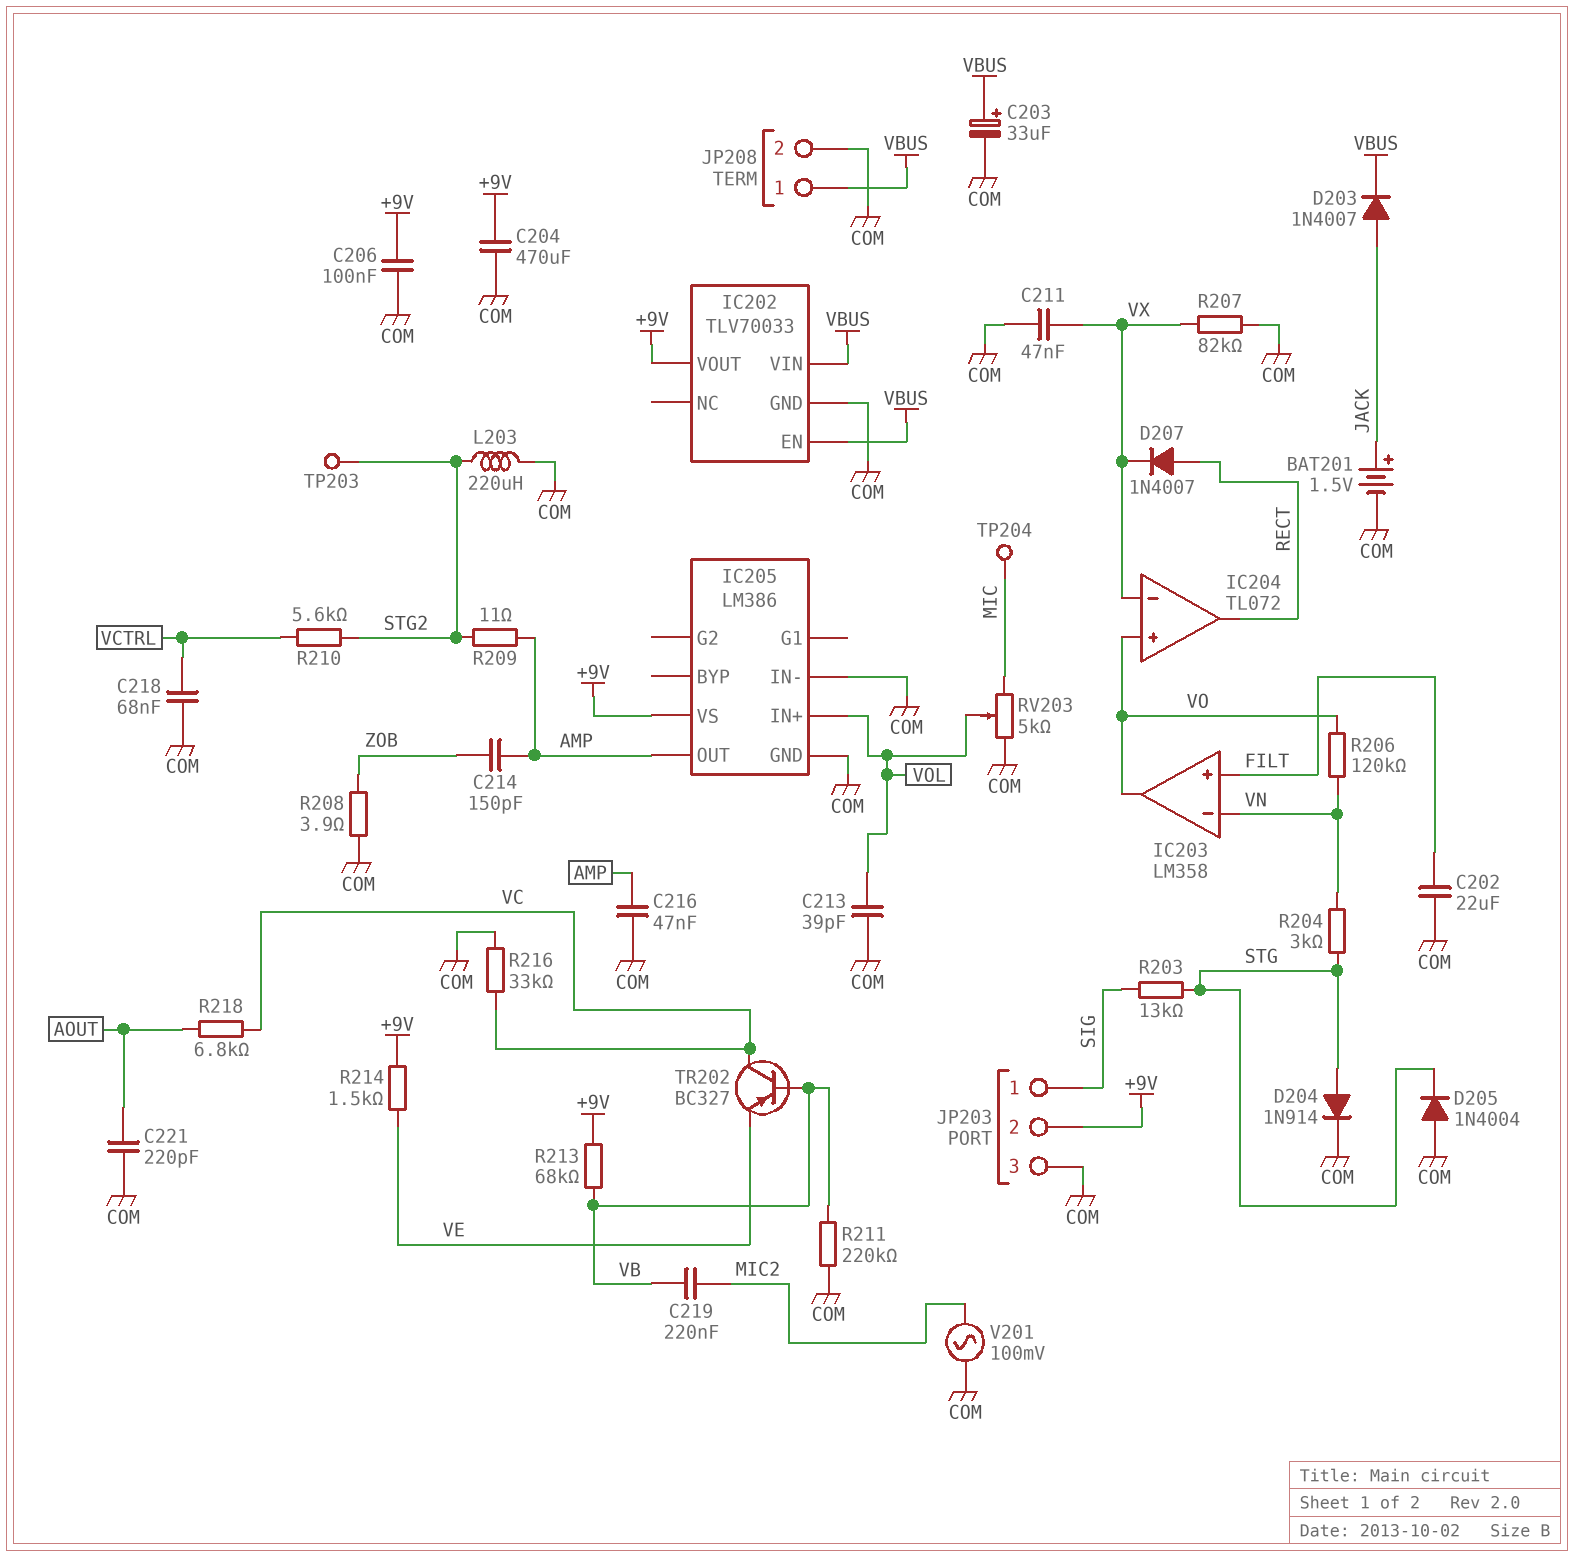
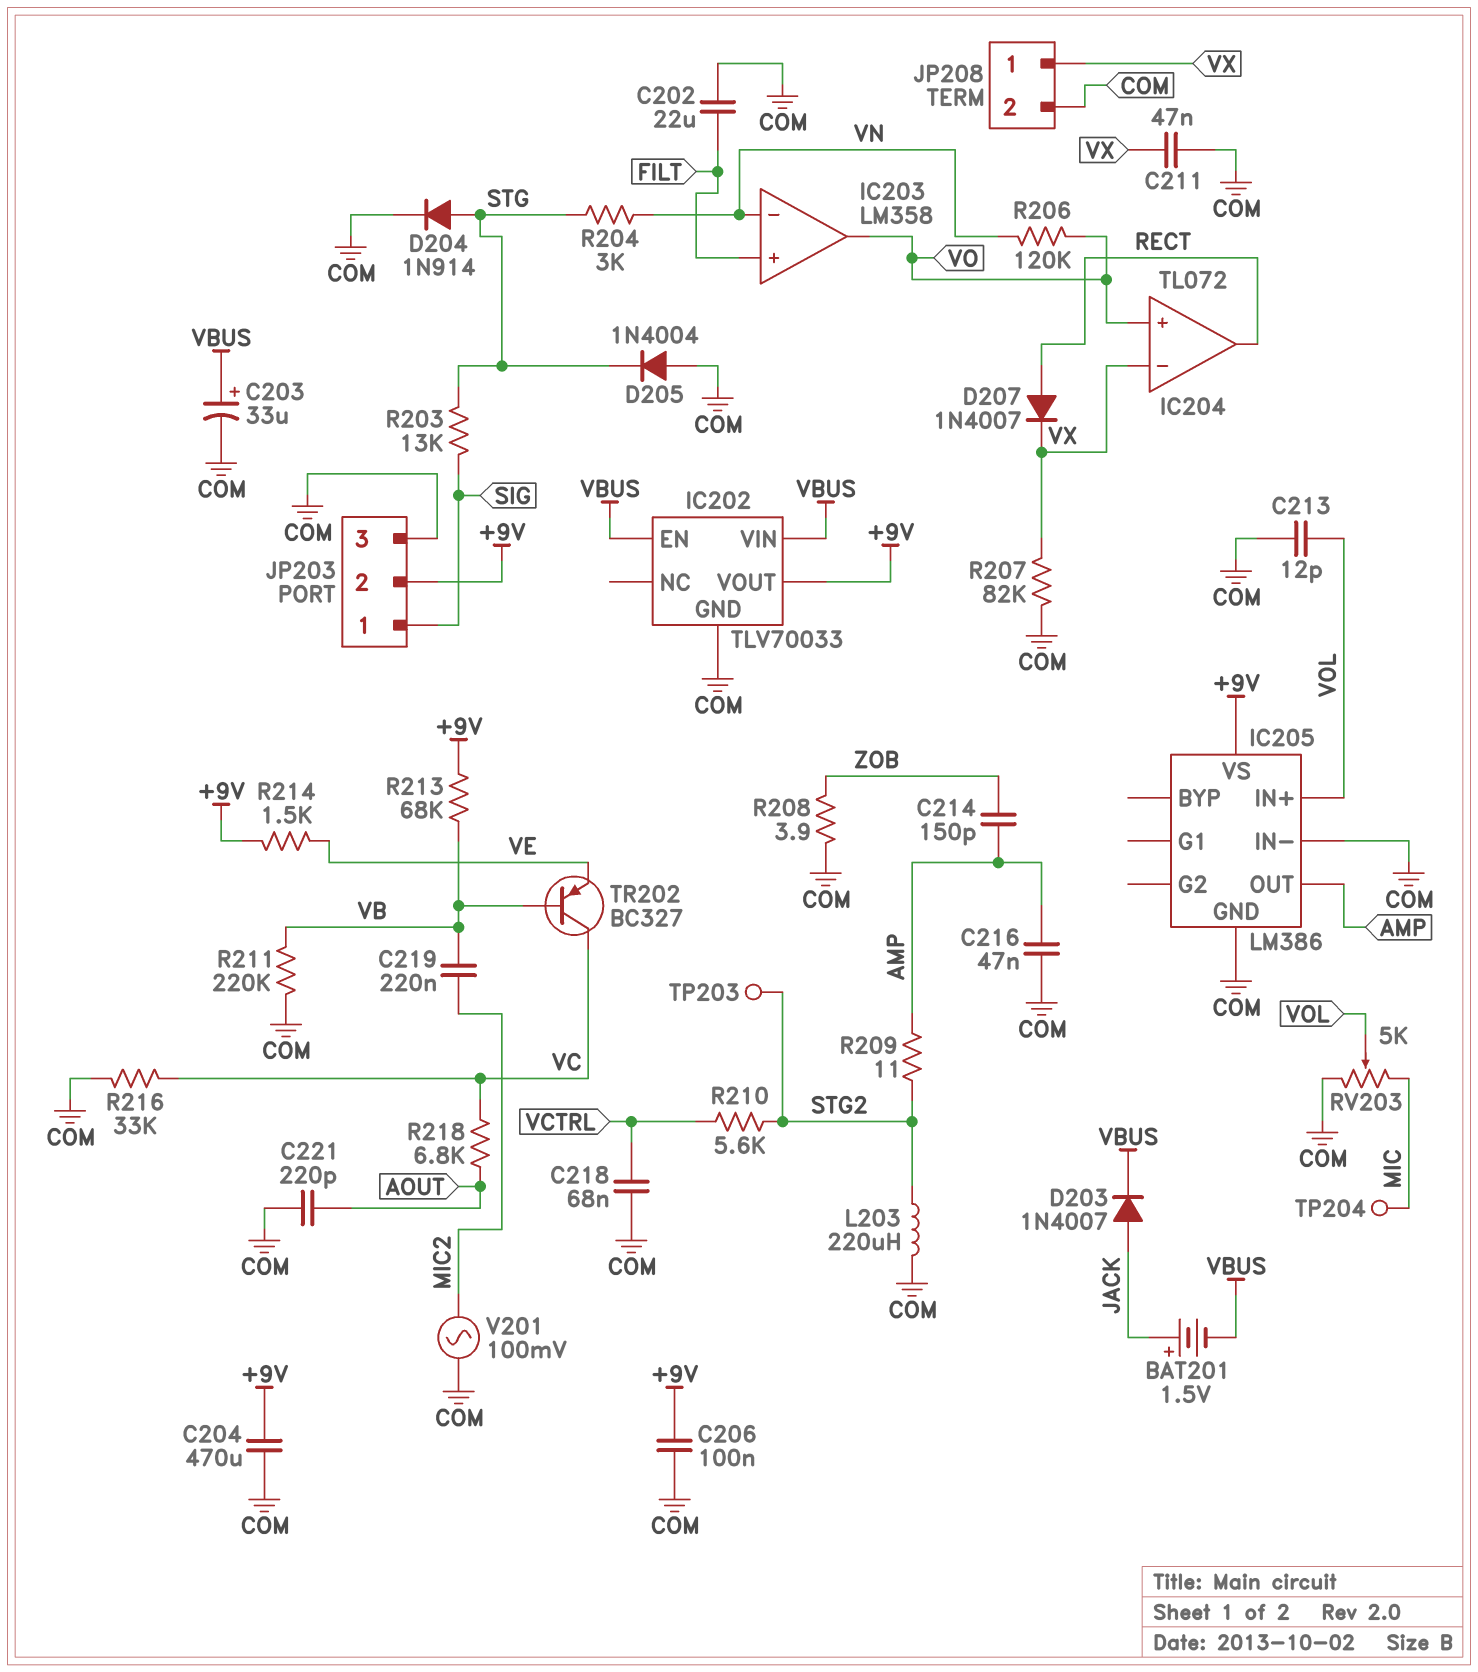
BAT201: 1.5V (plus JACK, minus COM) -> 1.5V (plus JACK, minus VBUS)
C213: 39pF (COM, VOL) -> 12pF (COM, VOL)
JP208 pin 1: VBUS -> VX

